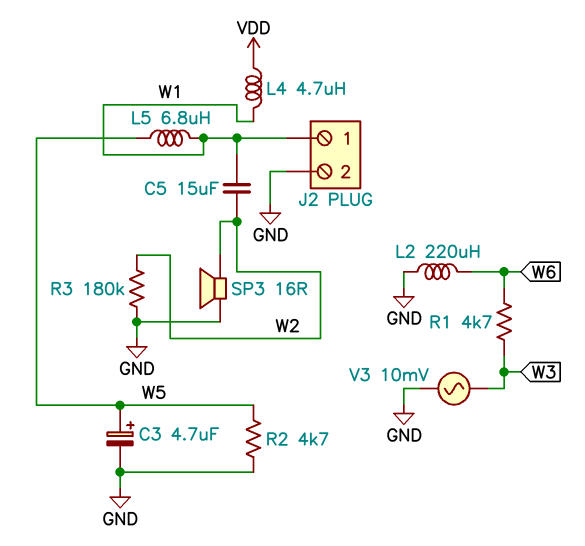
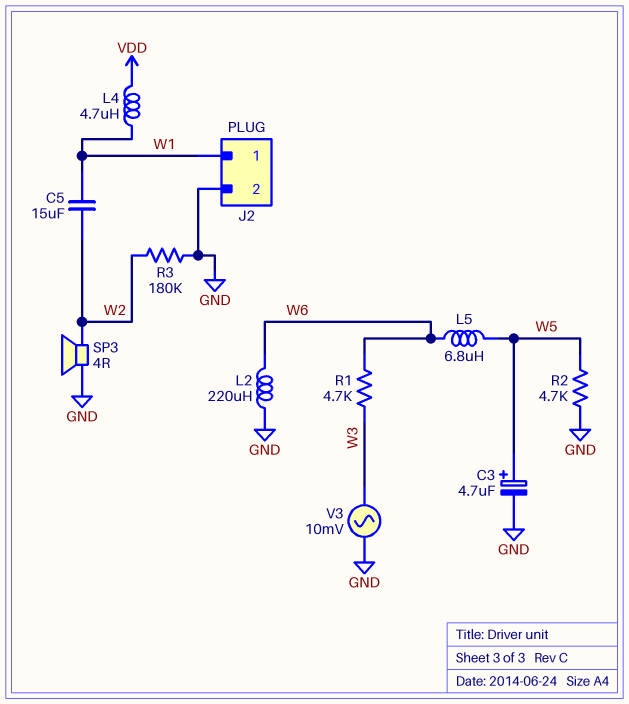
L5: 6.8uH (W1, W5) -> 6.8uH (W5, W6)
SP3: speaker 16R (GND, W2) -> speaker 4R (GND, W2)

